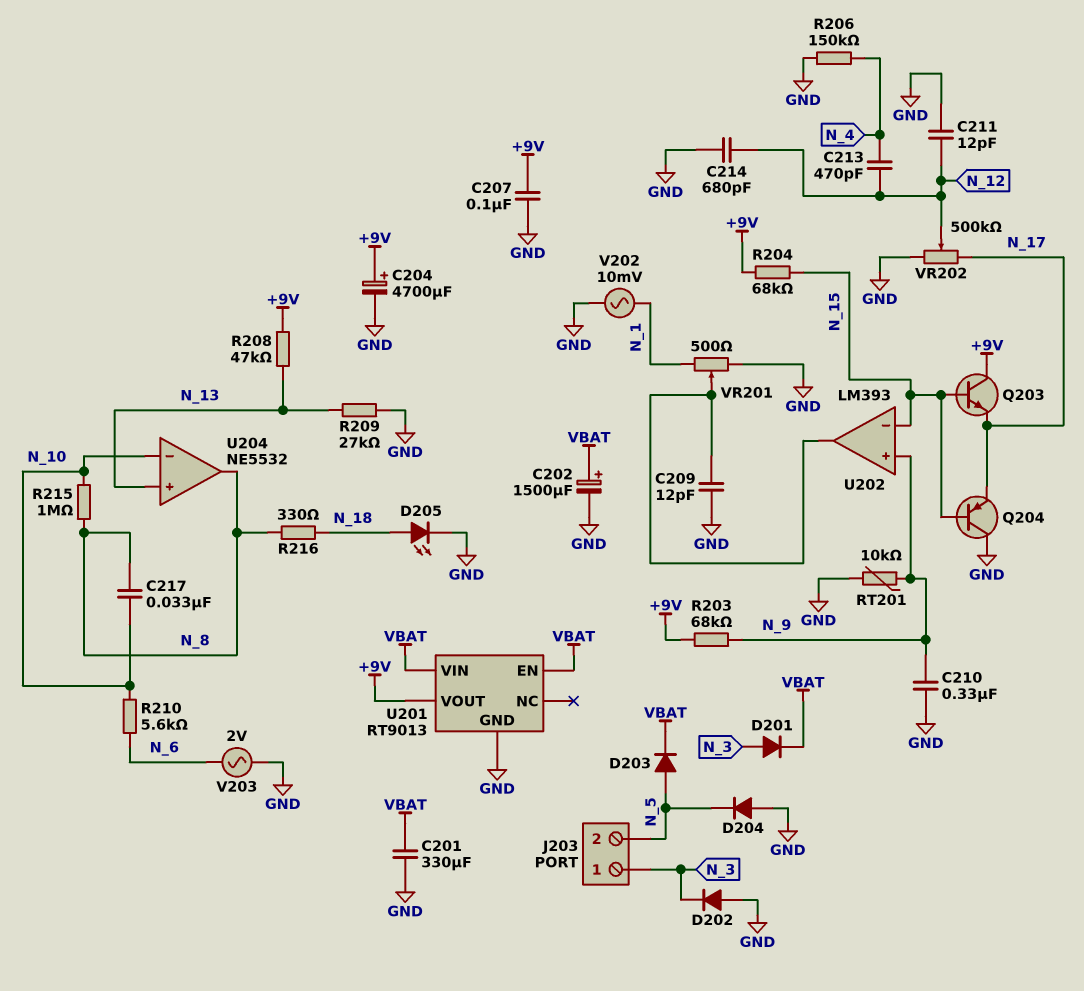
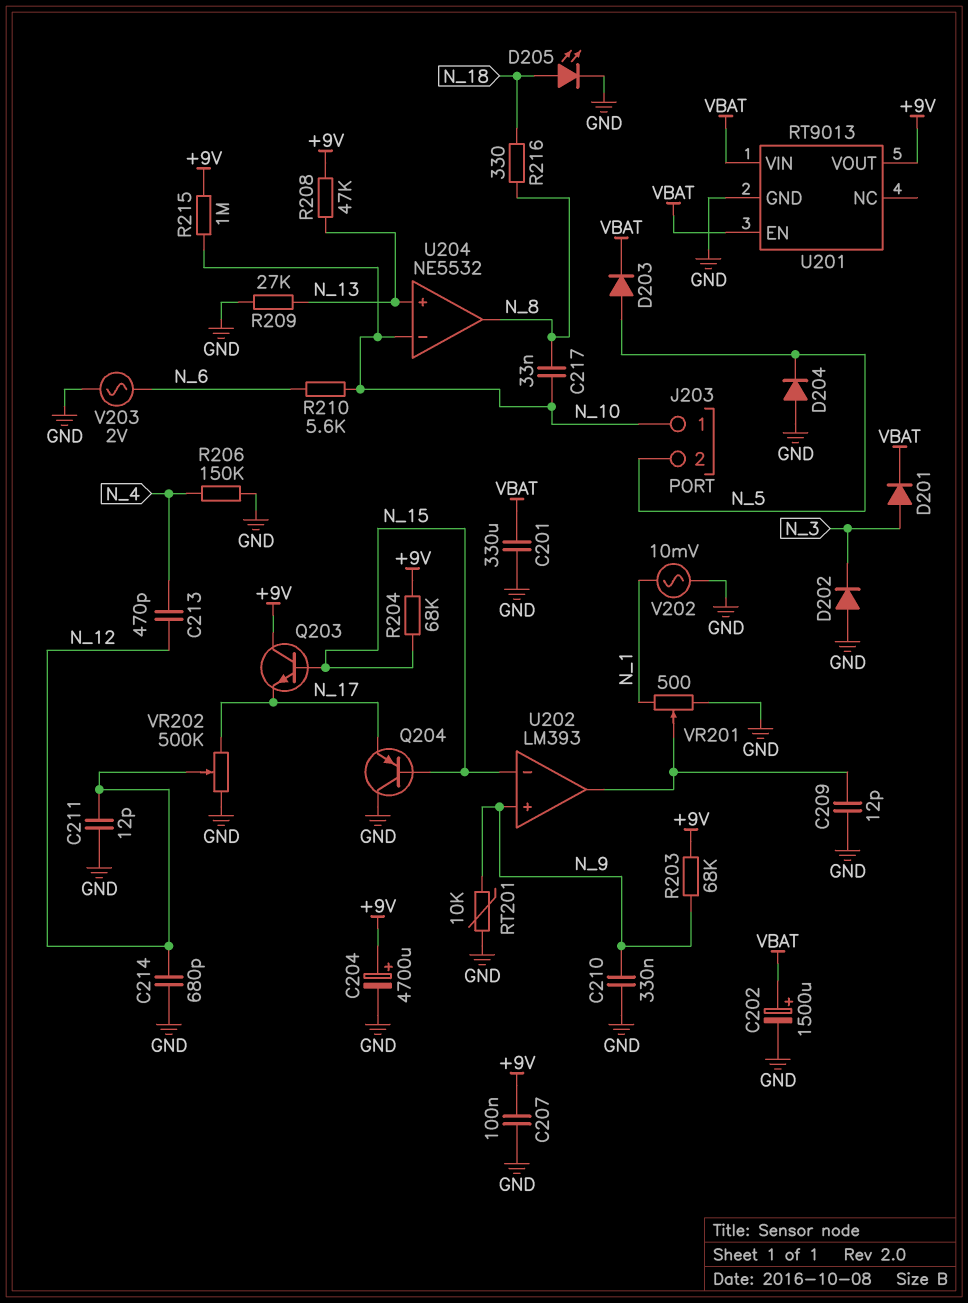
J203 pin 1: N_3 -> N_10
R215: 1M (N_8, N_10) -> 1M (+9V, N_10)

